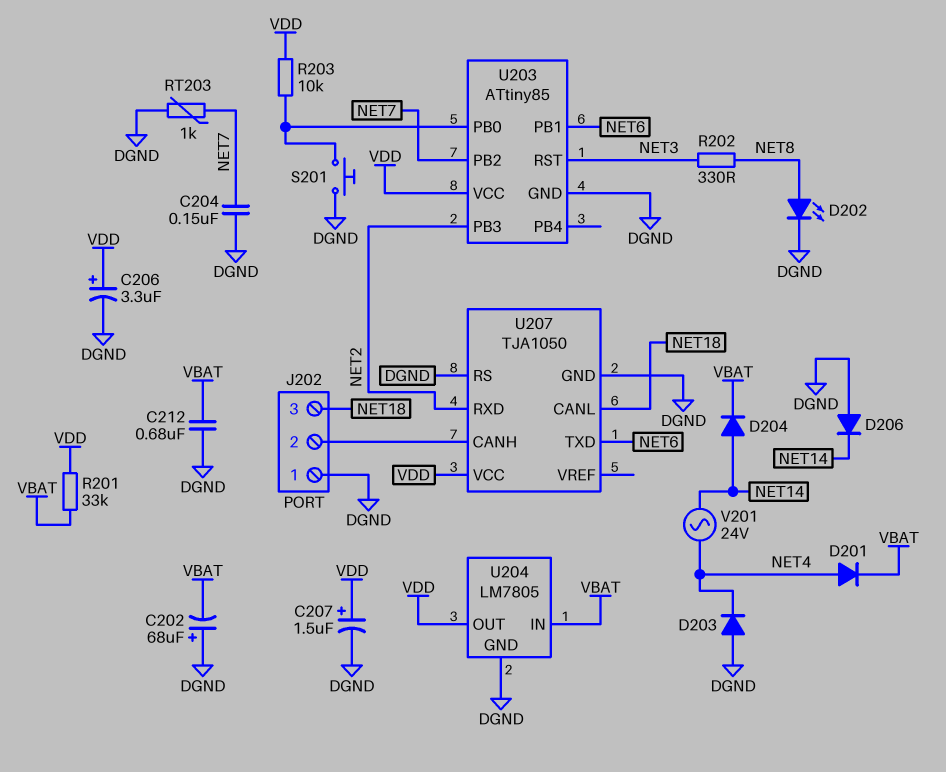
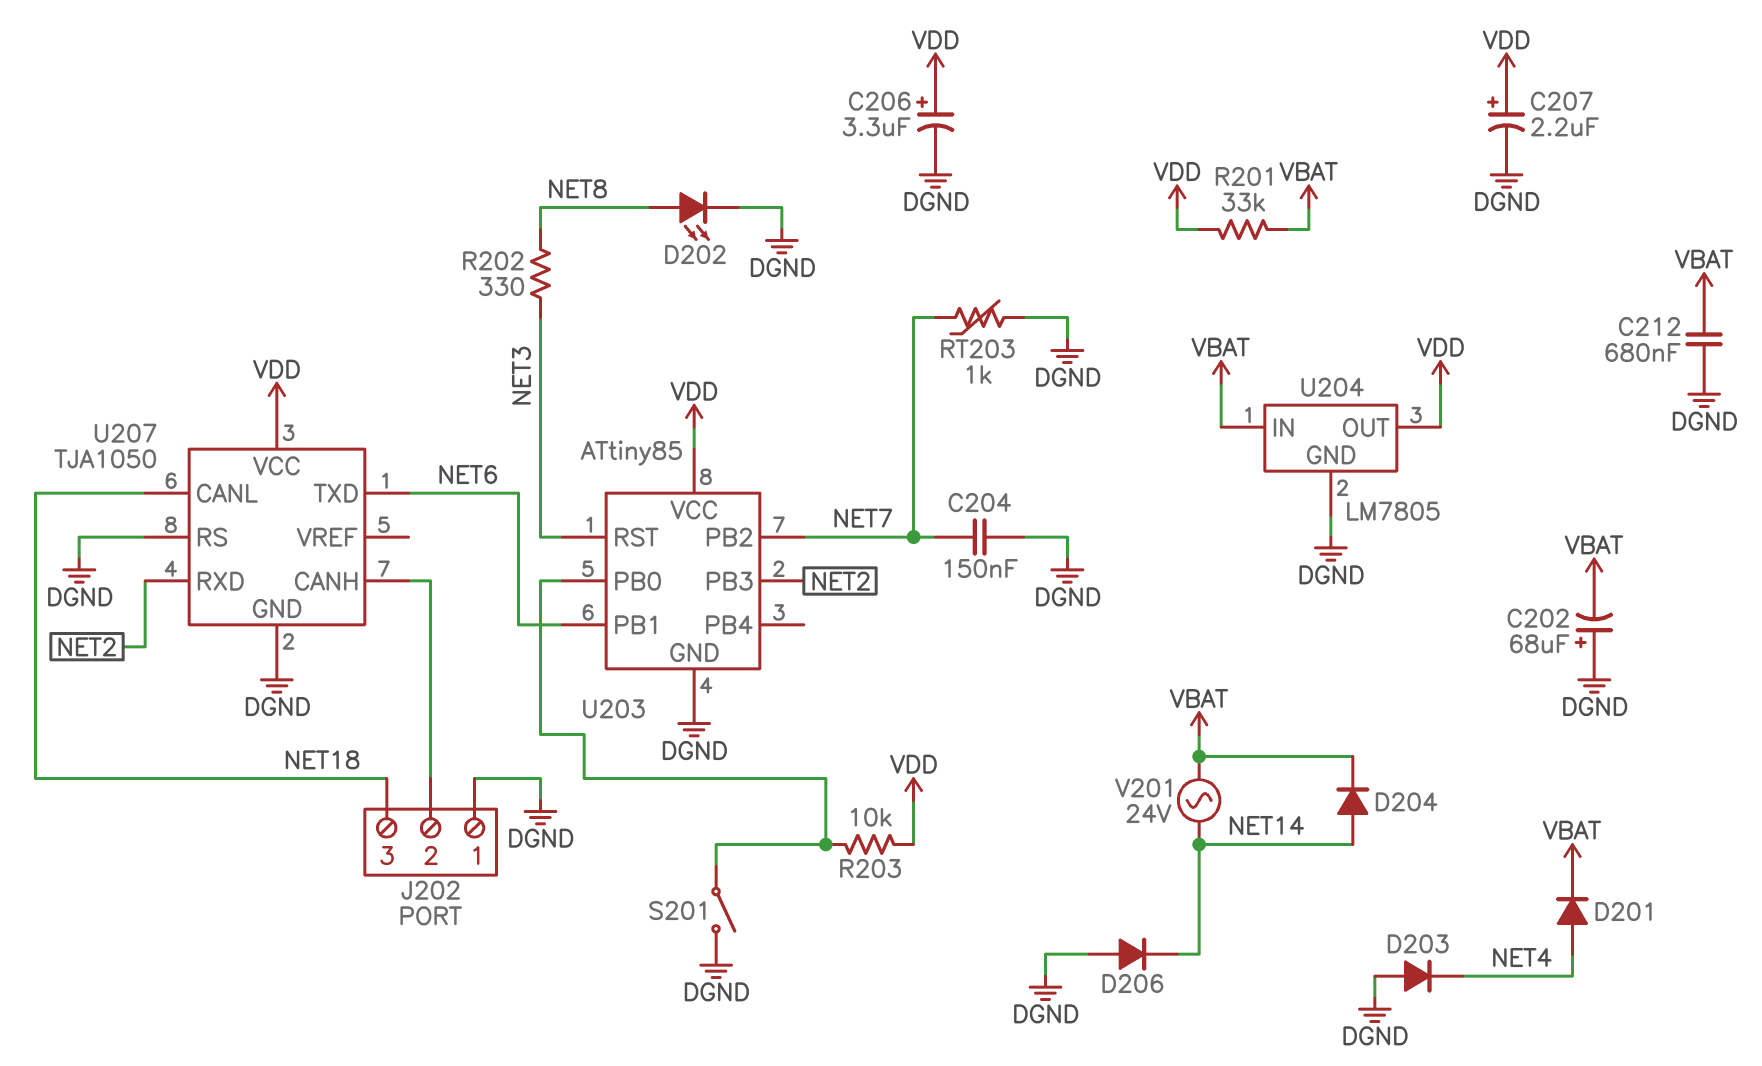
C207: 1.5uF (plus VDD, minus DGND) -> 2.2uF (plus VDD, minus DGND)
S201: button (DGND, U203/PB0) -> switch (DGND, U203/PB0)
V201: AC 24V (NET4, NET14) -> AC 24V (NET14, VBAT)

